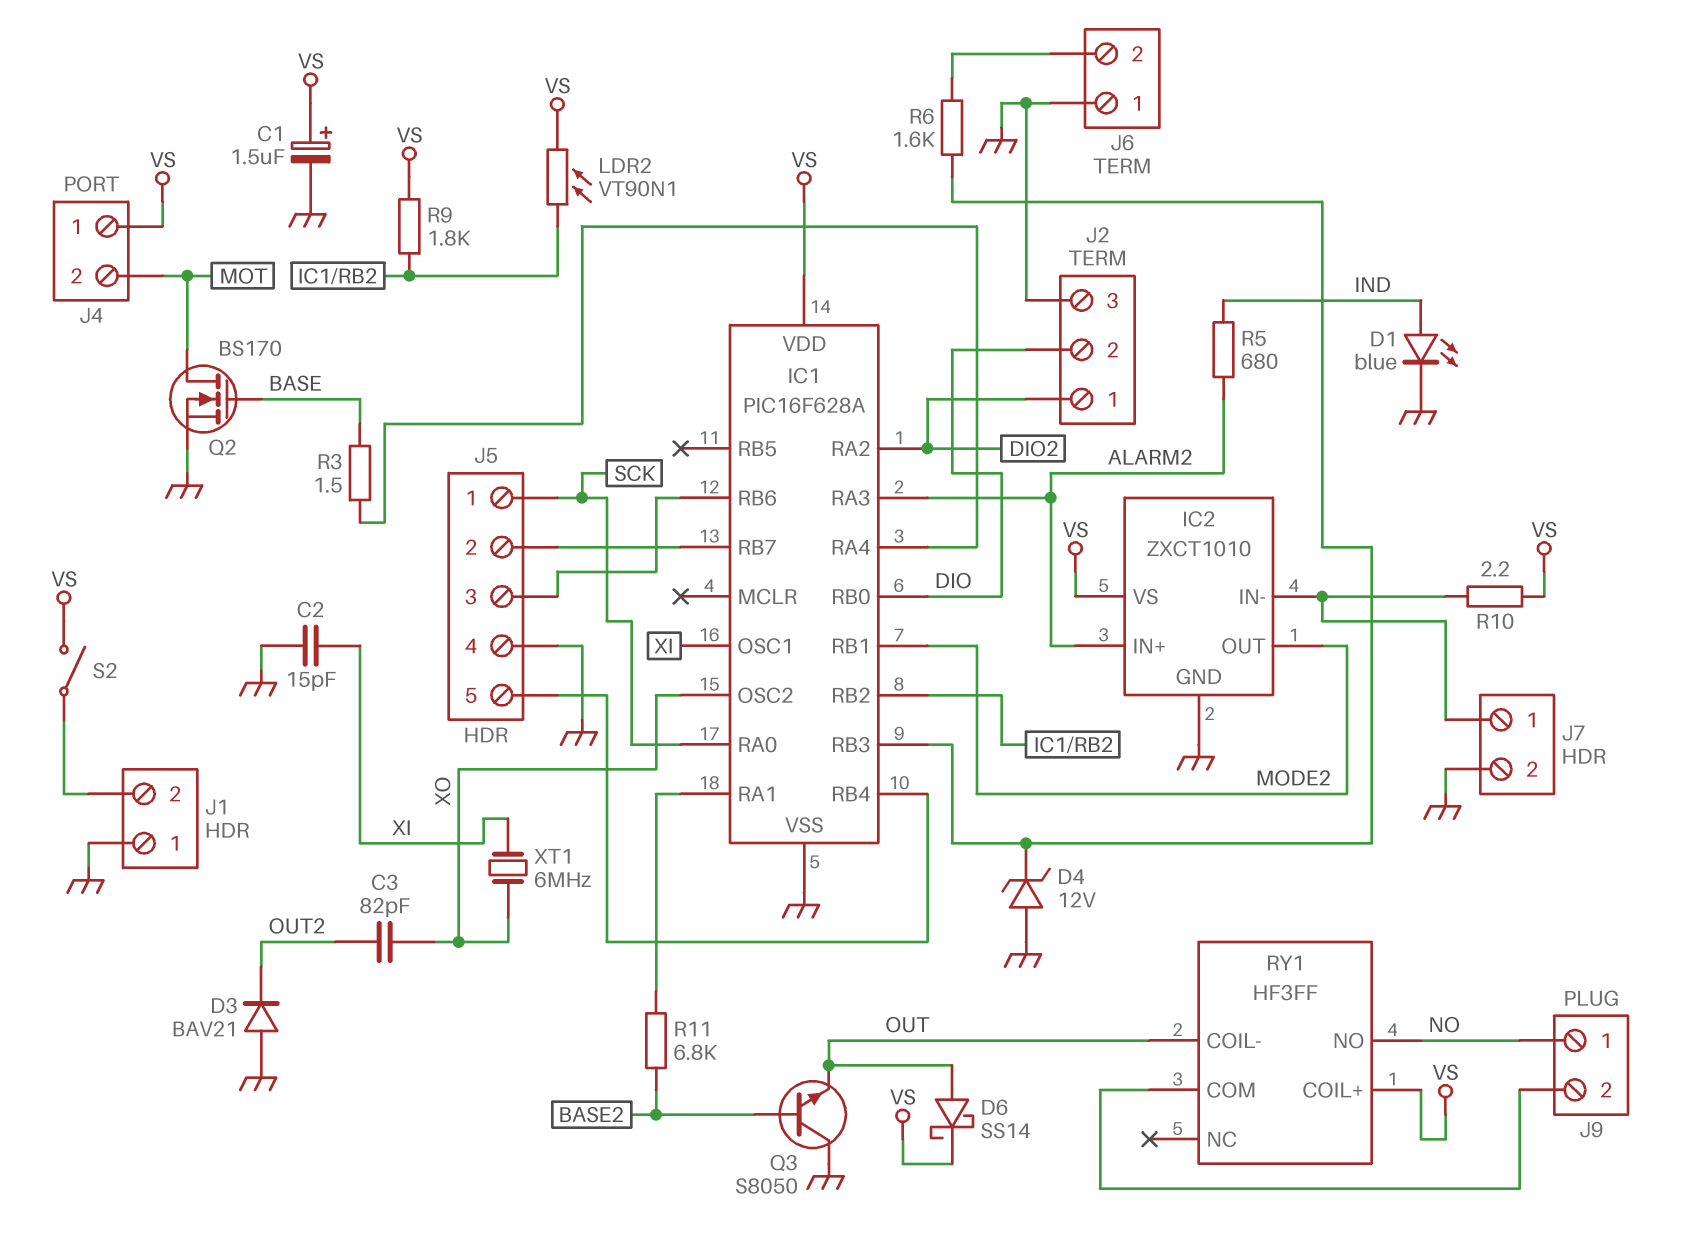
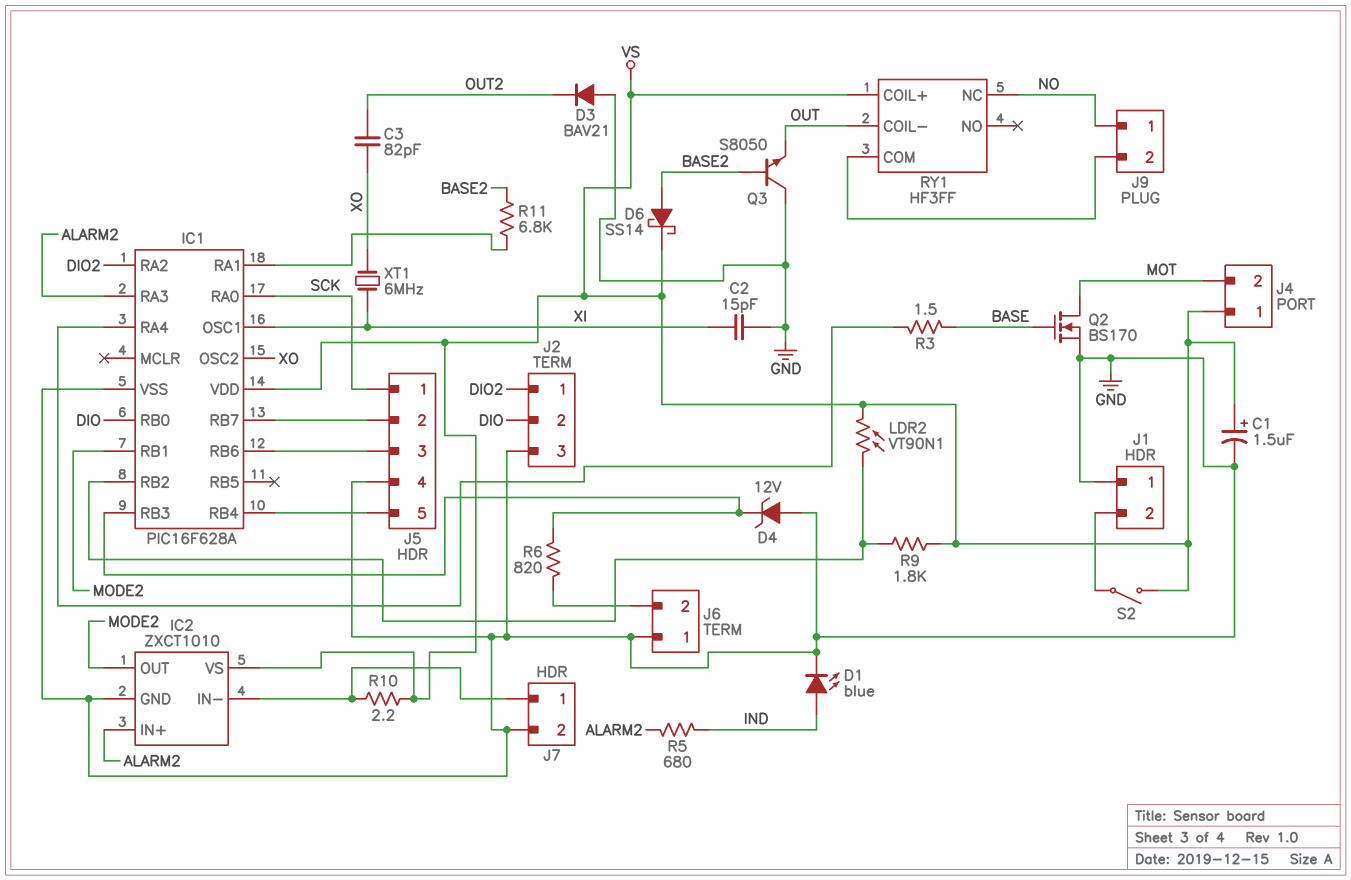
D6: schottky SS14 (A OUT, K VS) -> schottky SS14 (A BASE2, K VS)
R6: 1.6k (IC1/RB3, J6/2) -> 820 (IC1/RB3, J6/2)
RY1 pin NC: none -> NO
RY1 pin NO: NO -> none

